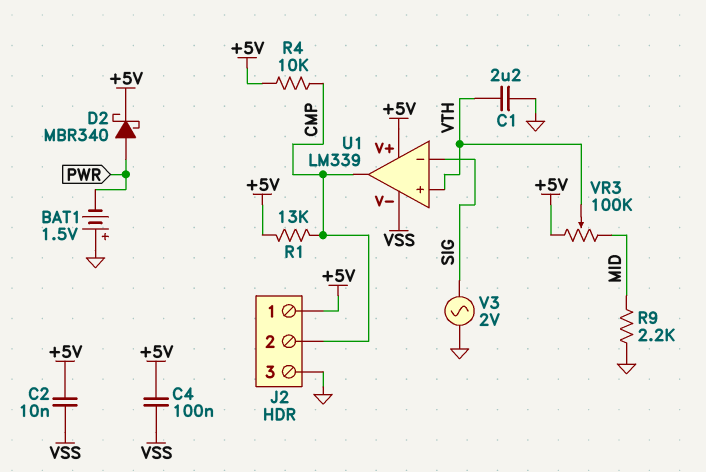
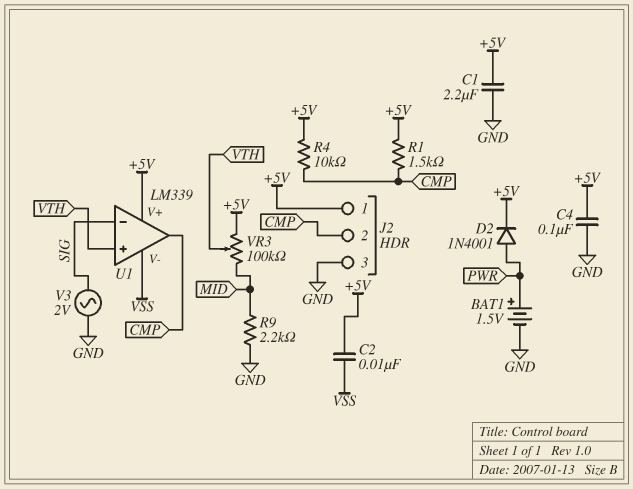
BAT1: 1.5V (plus GND, minus PWR) -> 1.5V (plus PWR, minus GND)
C1: 2.2uF (GND, VTH) -> 2.2uF (+5V, GND)
C4: 100nF (+5V, VSS) -> 100nF (+5V, GND)
D2: schottky MBR340 (A PWR, K +5V) -> diode 1N4001 (A PWR, K +5V)
R1: 13k (+5V, CMP) -> 1.5k (+5V, CMP)

